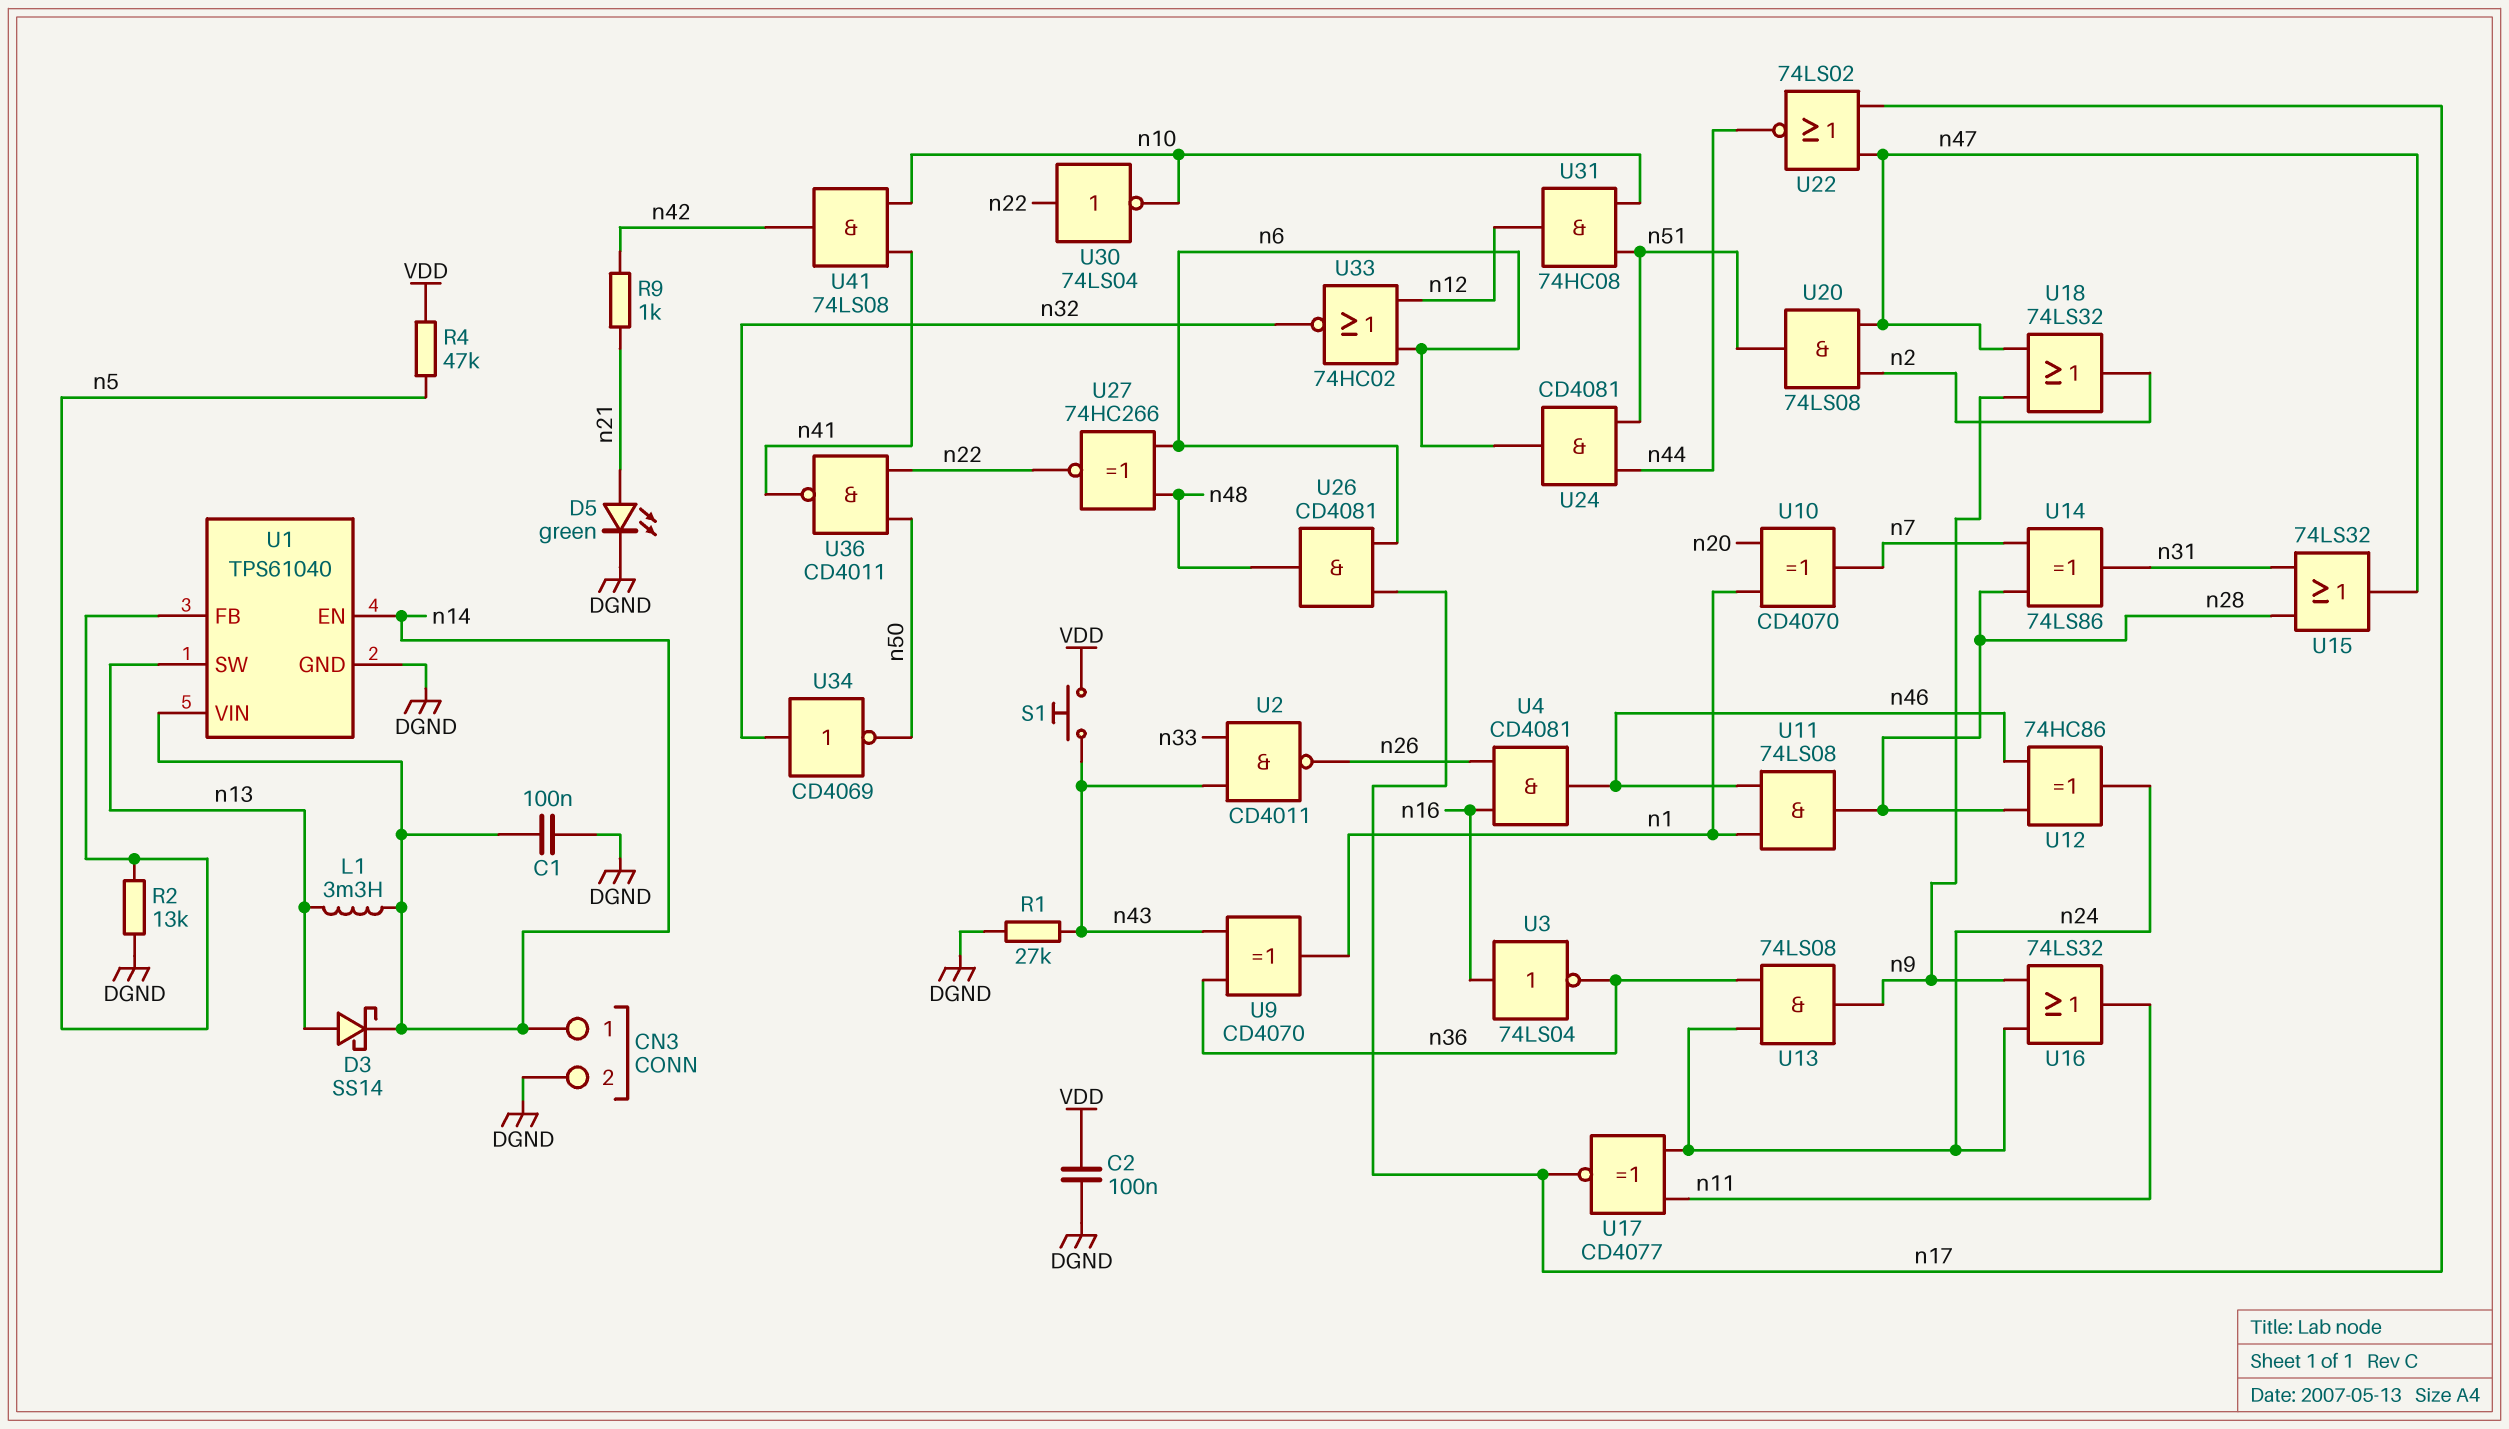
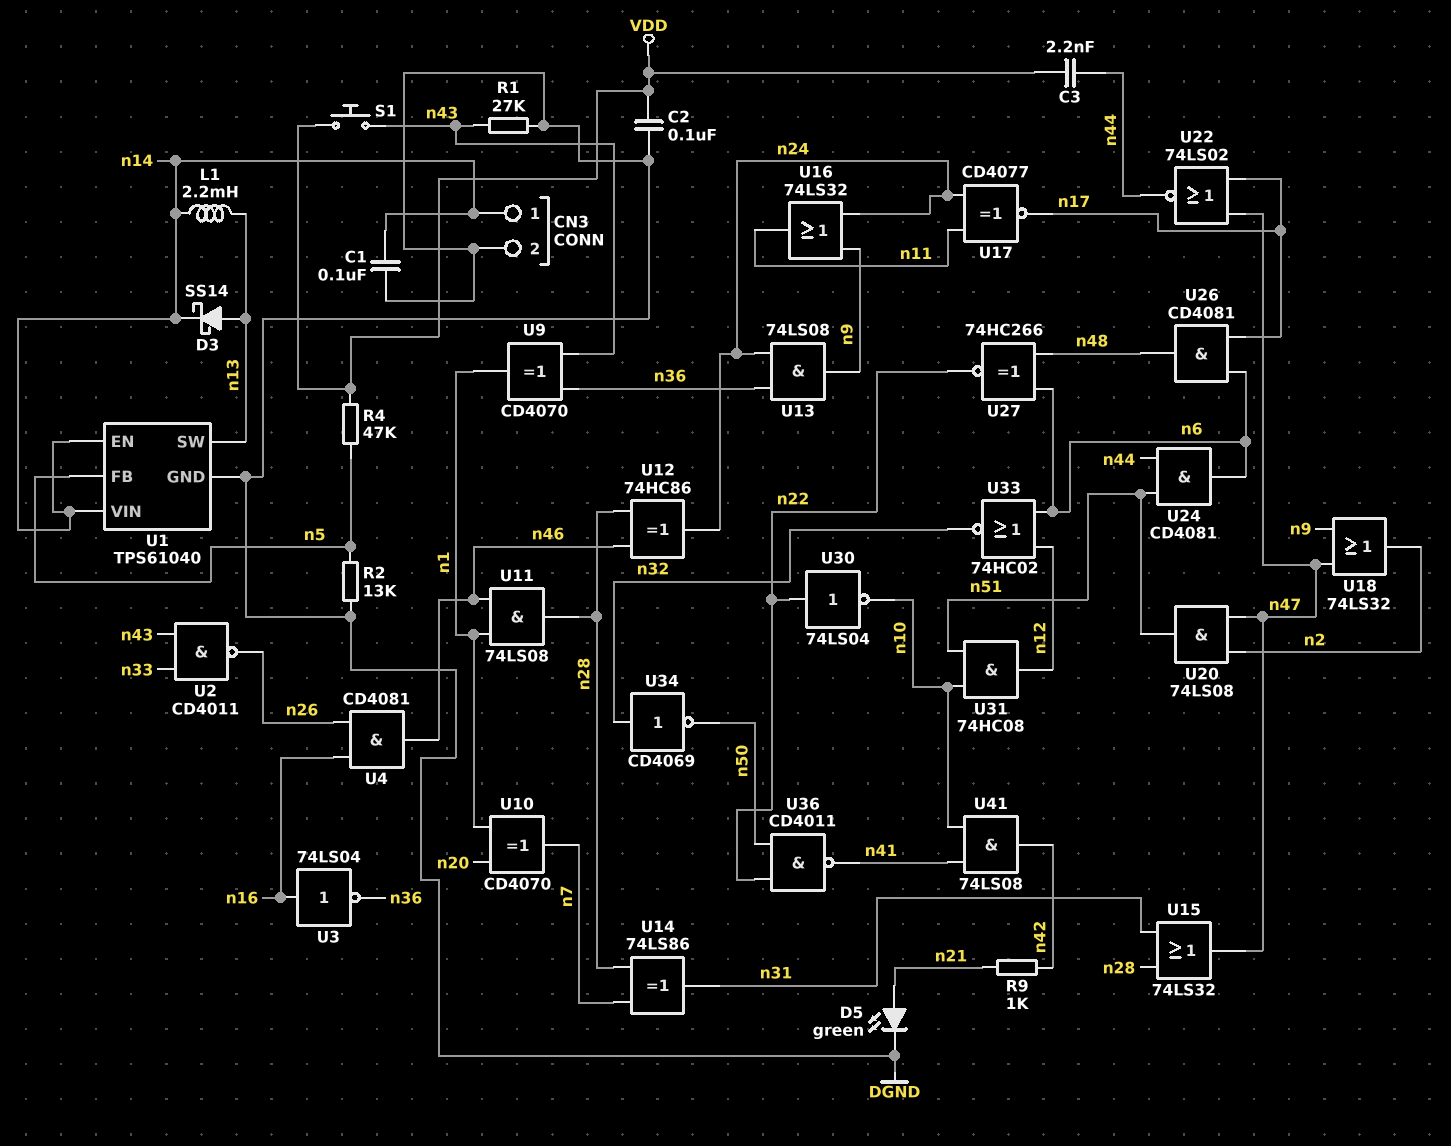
C3: none -> 2.2nF (VDD, n44)
L1: 3.3mH (n13, n14) -> 2.2mH (n13, n14)

